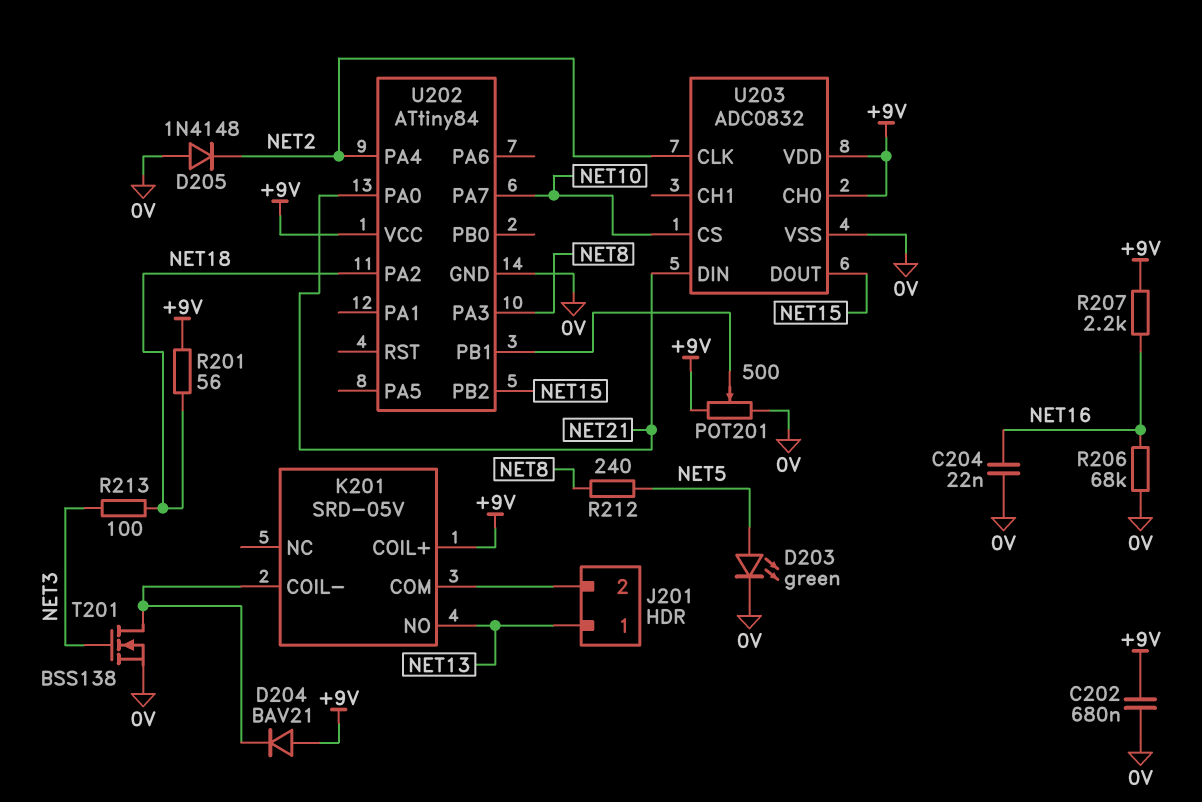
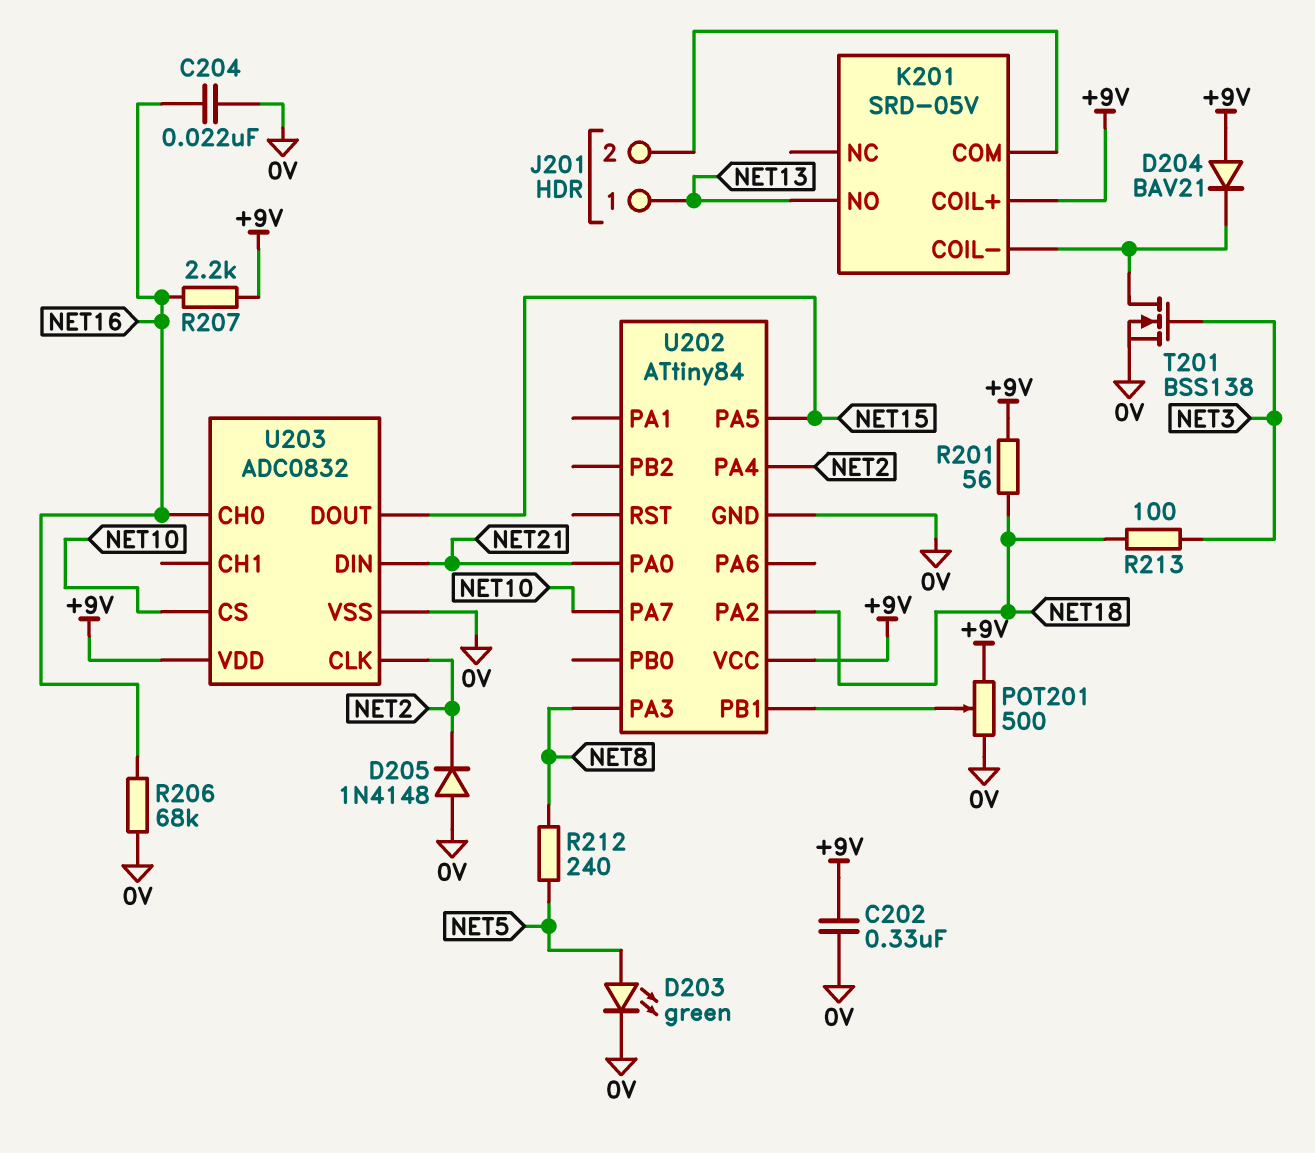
C202: 680nF (+9V, 0V) -> 330nF (+9V, 0V)
U202 pin PA5: none -> NET15
U202 pin PB2: NET15 -> none
U203 pin CH0: +9V -> NET16

